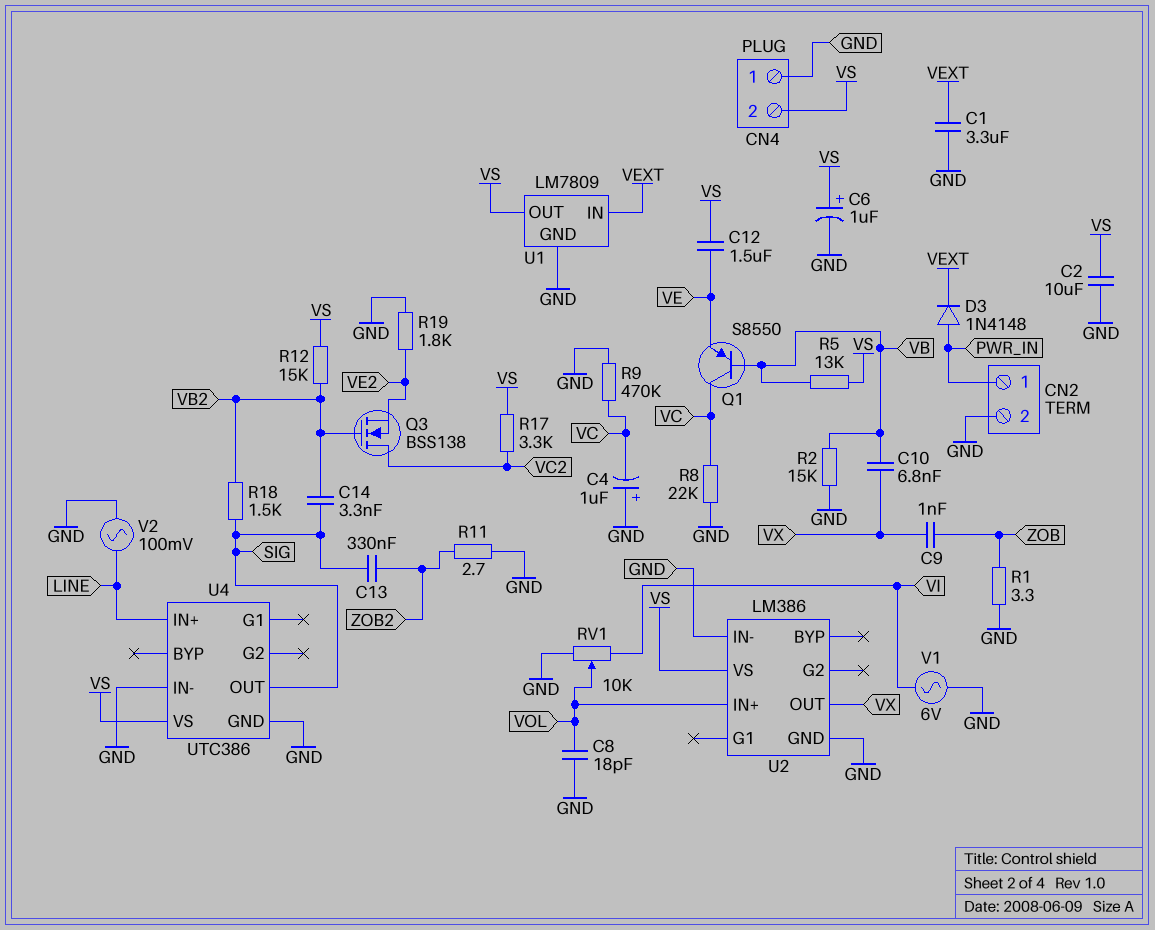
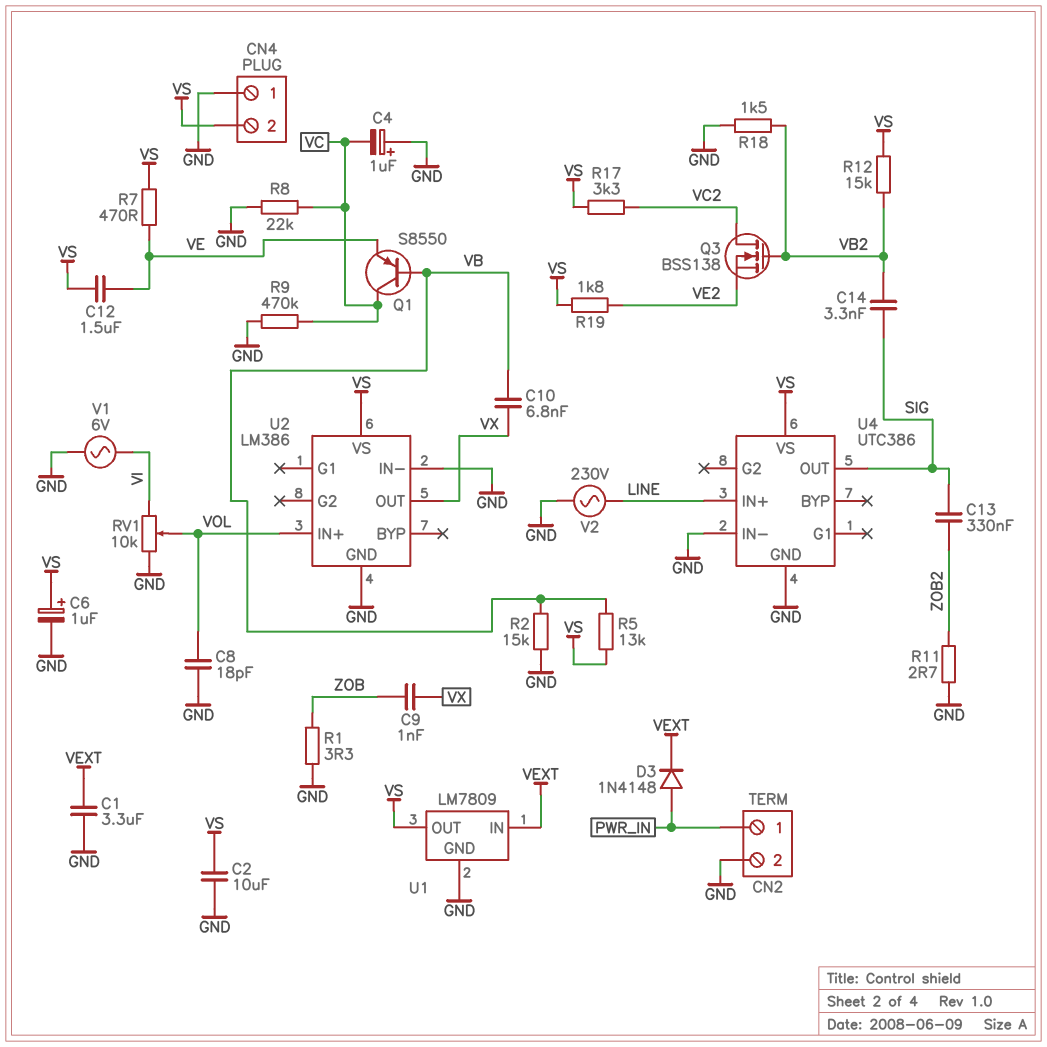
R7: none -> 470 (VE, VS)
R18: 1.5k (SIG, VB2) -> 1.5k (GND, VB2)
R19: 1.8k (GND, VE2) -> 1.8k (VE2, VS)
V2: AC 100mV (GND, LINE) -> AC 230V (GND, LINE)

